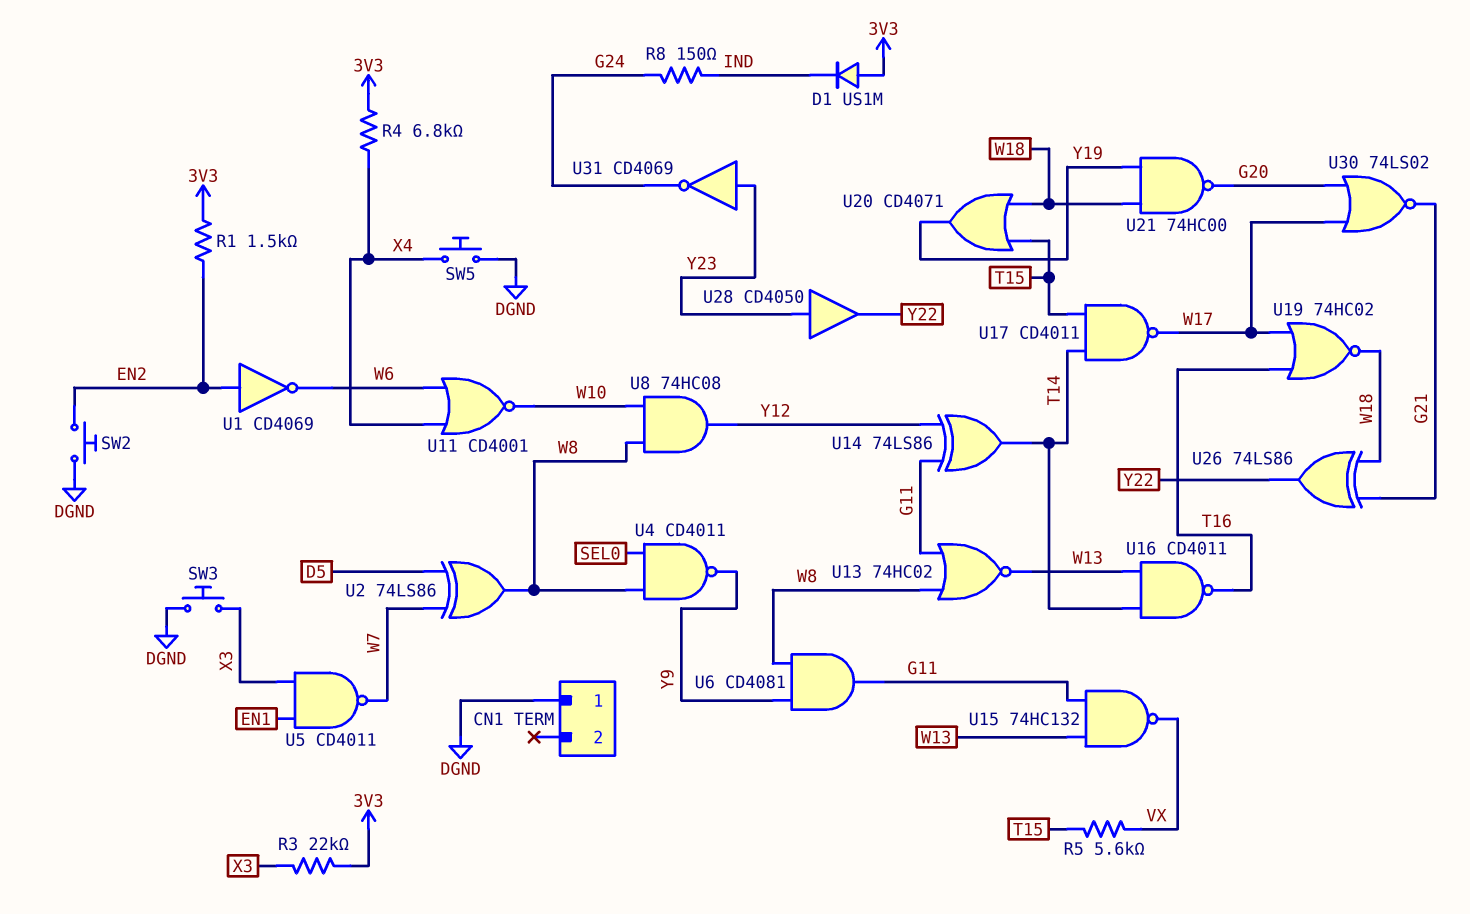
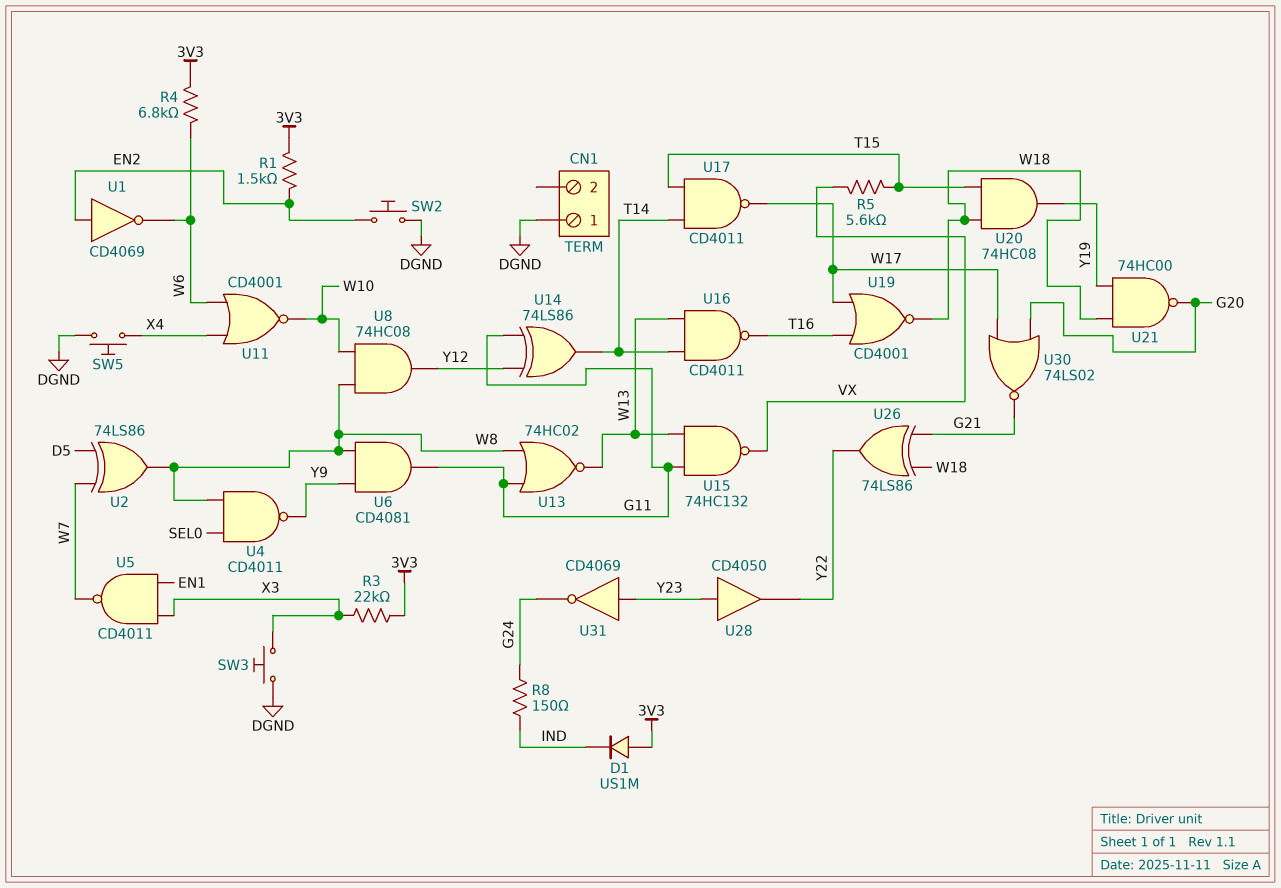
R4: 6.8k (3V3, X4) -> 6.8k (3V3, W6)
U19: NOR 74HC02 (in T16, in W17, out W18) -> NOR CD4001 (in T16, in W17, out W18)
U20: OR CD4071 (in T15, in W18, out Y19) -> AND 74HC08 (in T15, in W18, out Y19)

